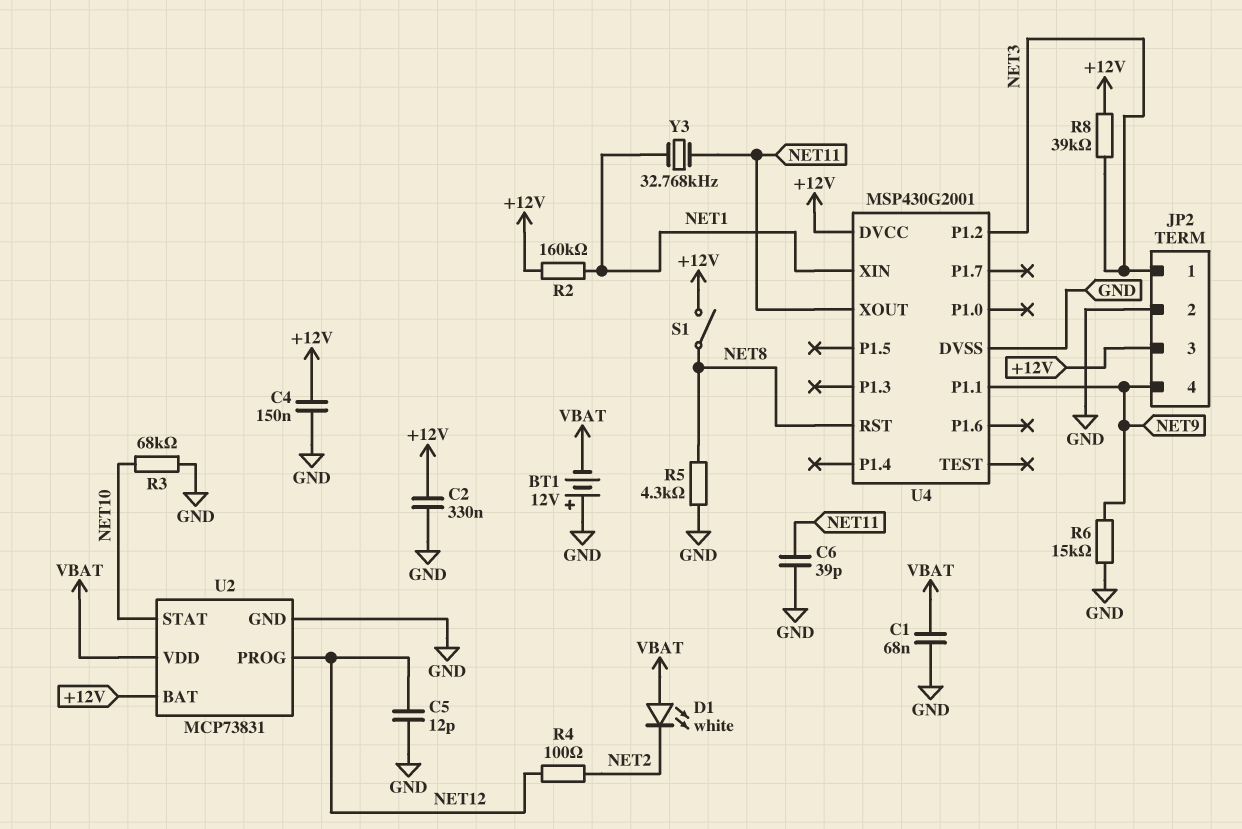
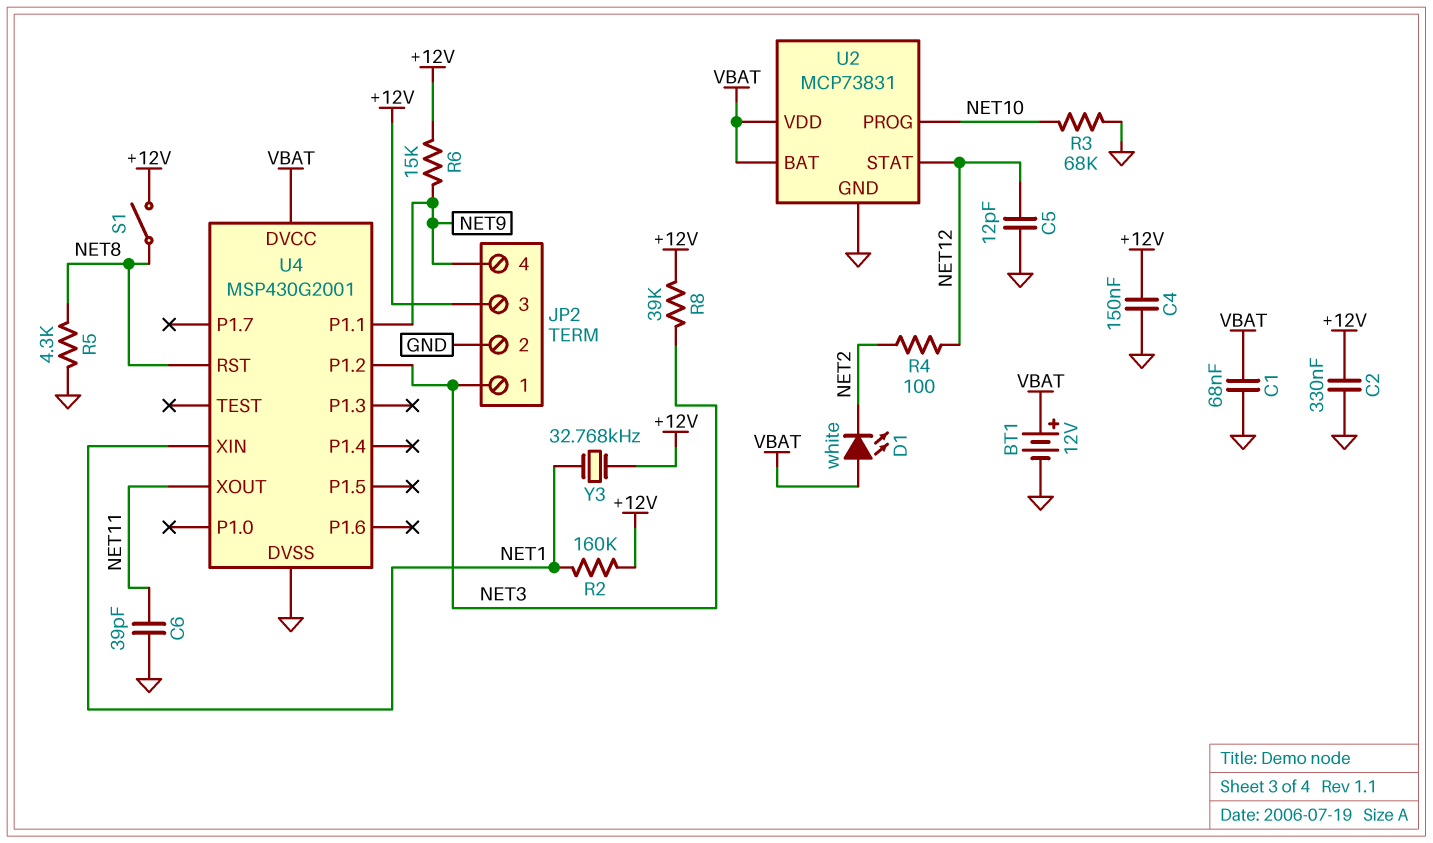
BT1: 12V (plus GND, minus VBAT) -> 12V (plus VBAT, minus GND)
R6: 15k (GND, NET9) -> 15k (+12V, NET9)
U2 pin BAT: +12V -> VBAT
U2 pin PROG: NET12 -> NET10
U2 pin STAT: NET10 -> NET12
U4 pin DVCC: +12V -> VBAT
Y3: 32.768kHz (NET1, NET11) -> 32.768kHz (+12V, NET1)

